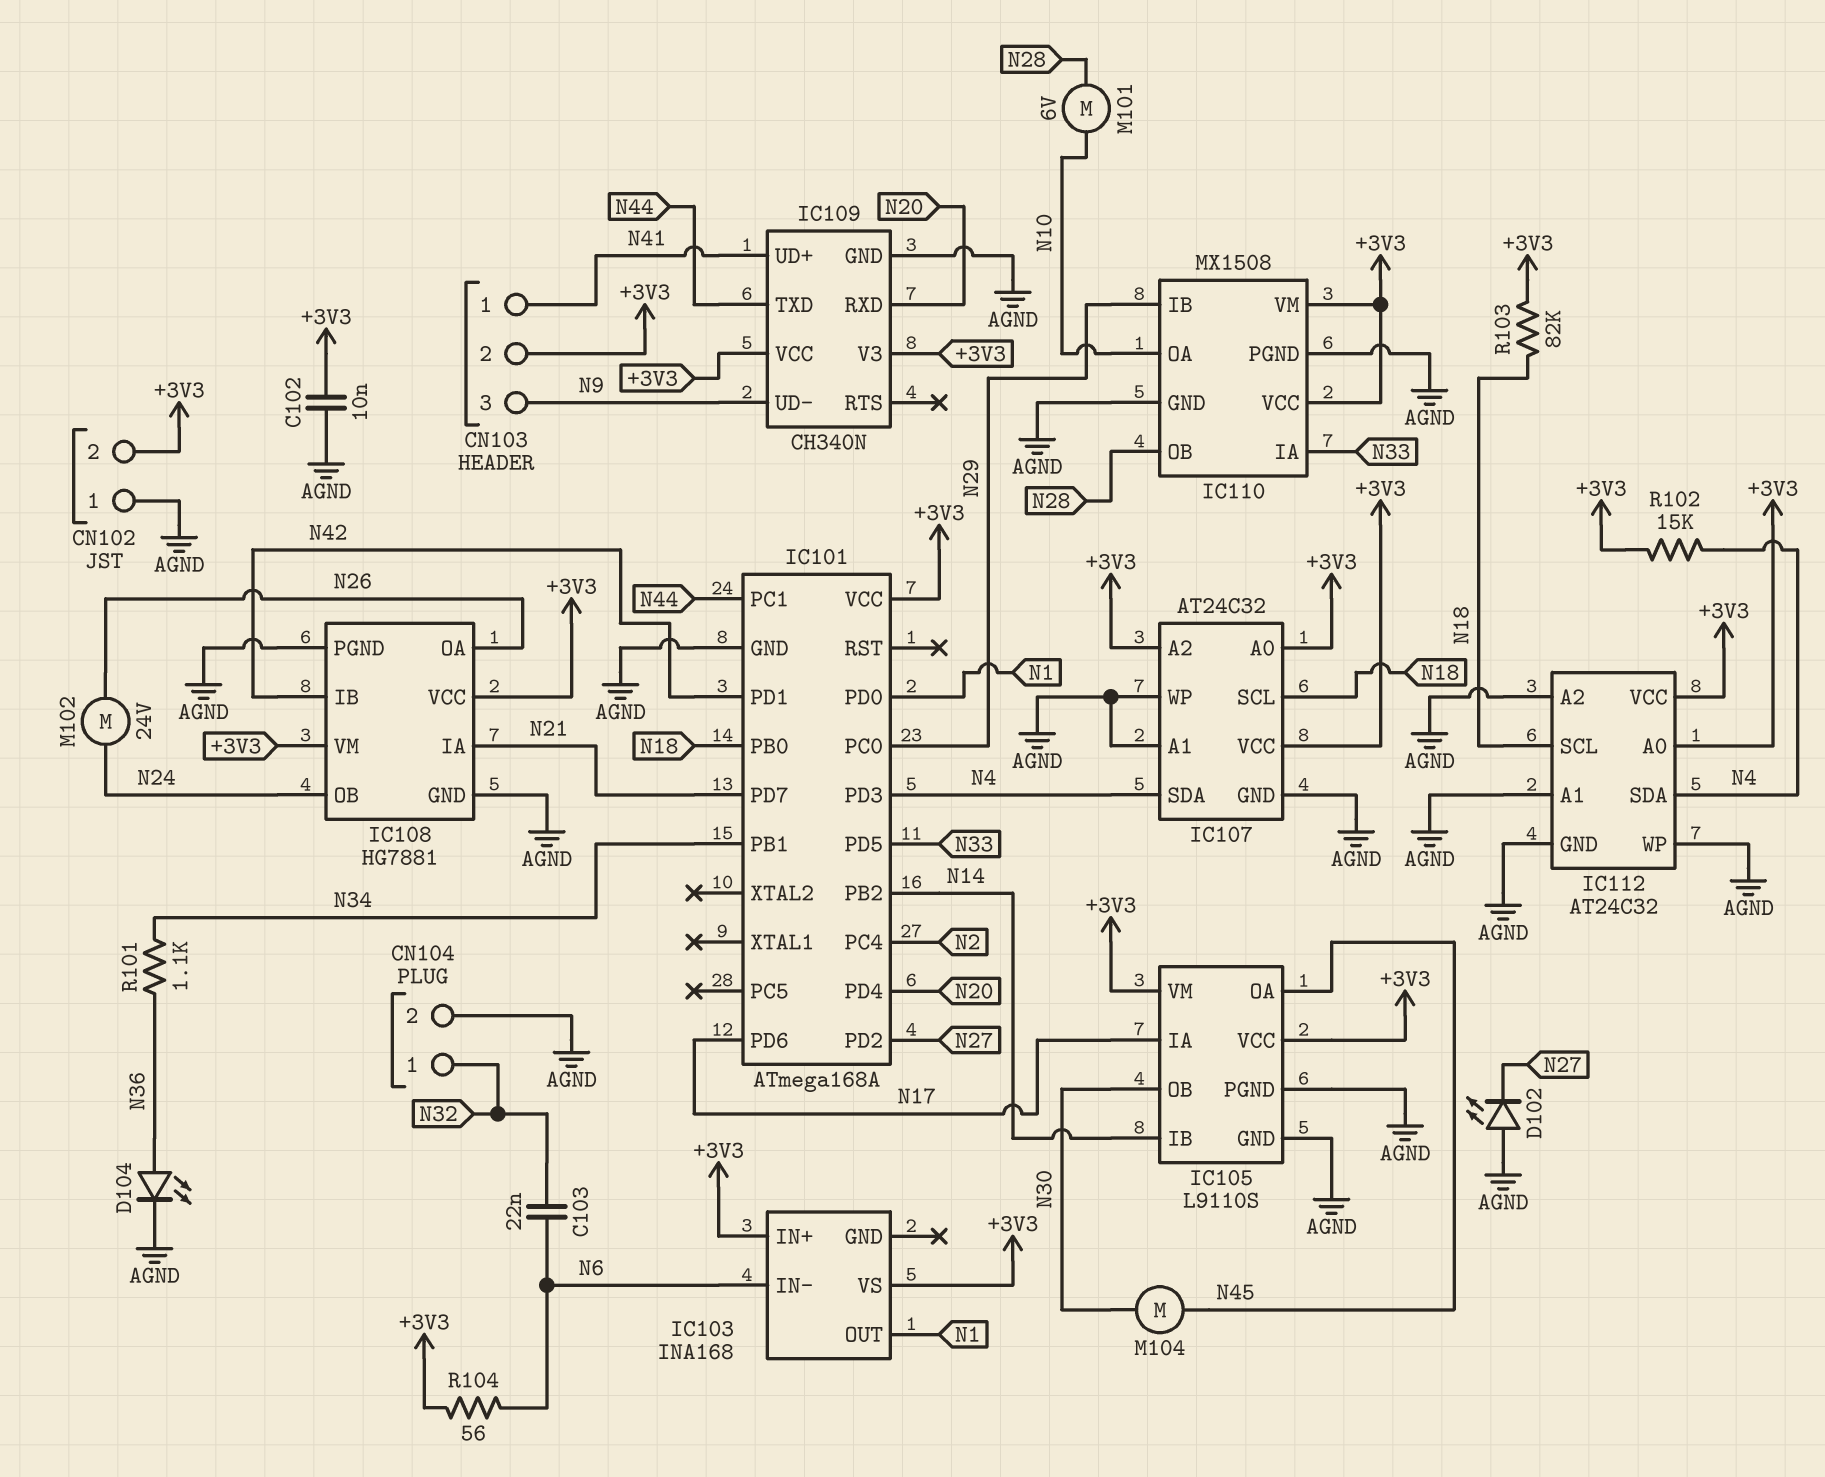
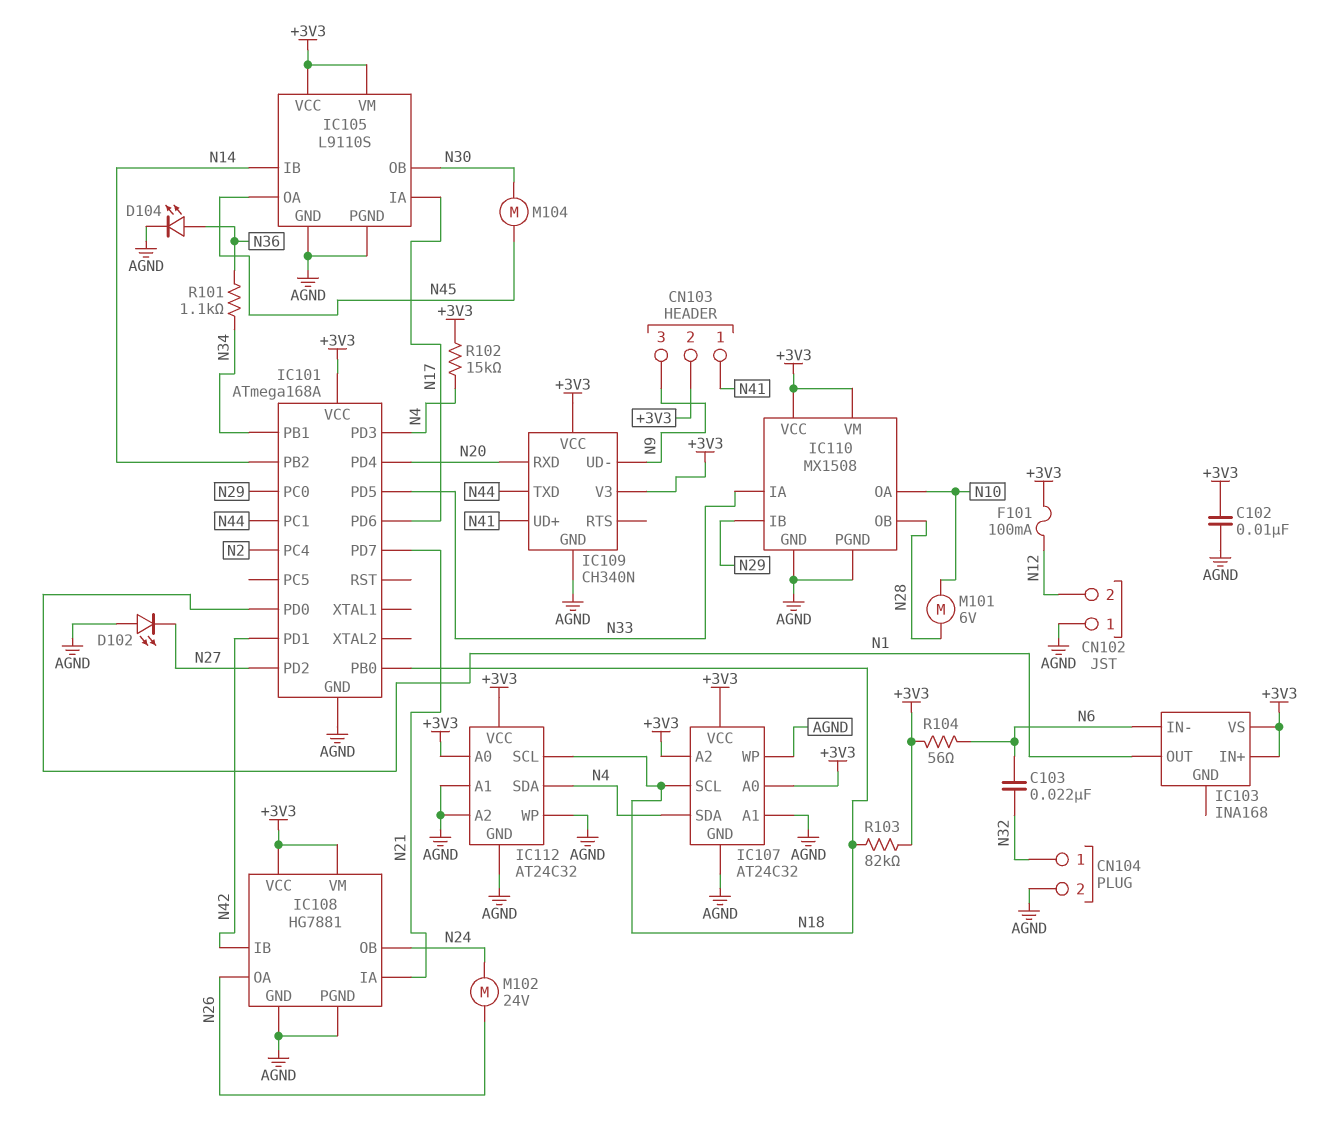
CN102 pin 2: +3V3 -> N12
F101: none -> 100mA (+3V3, N12)

